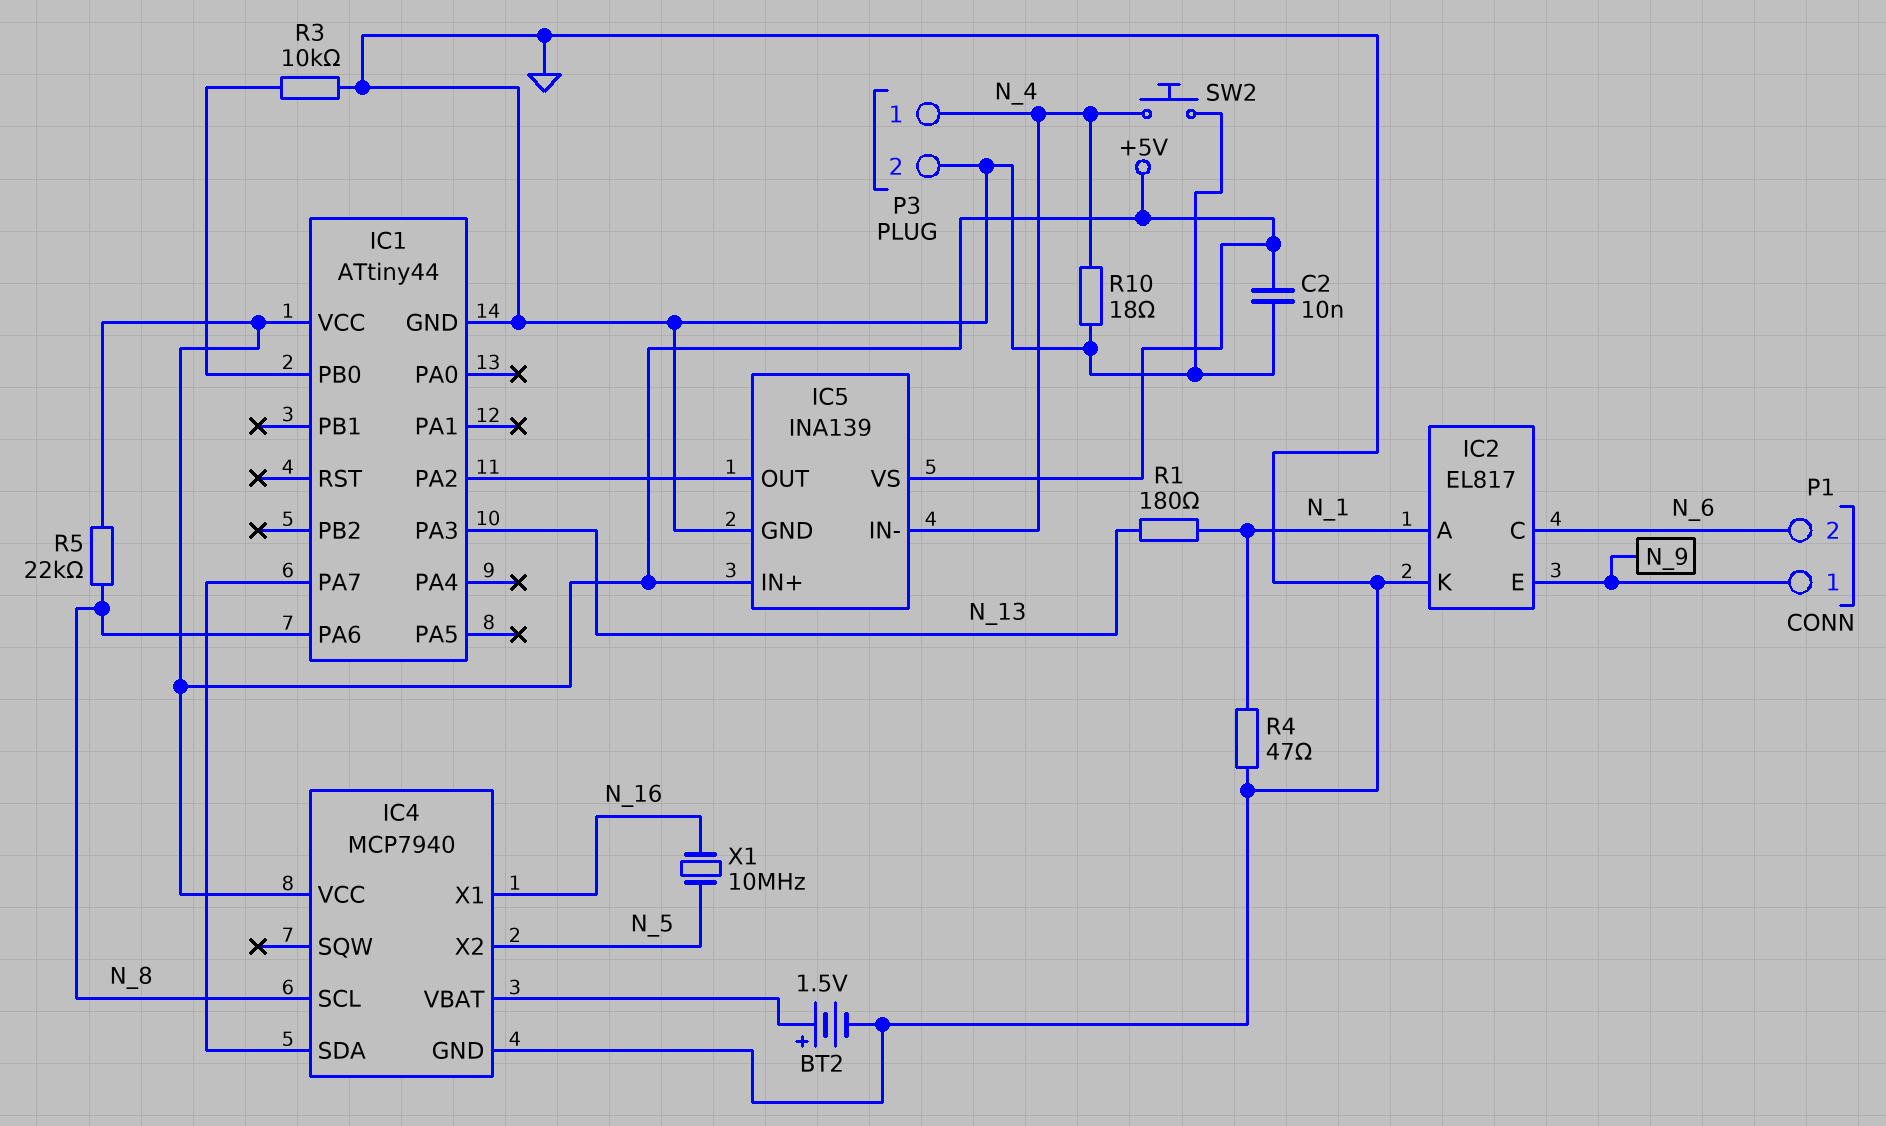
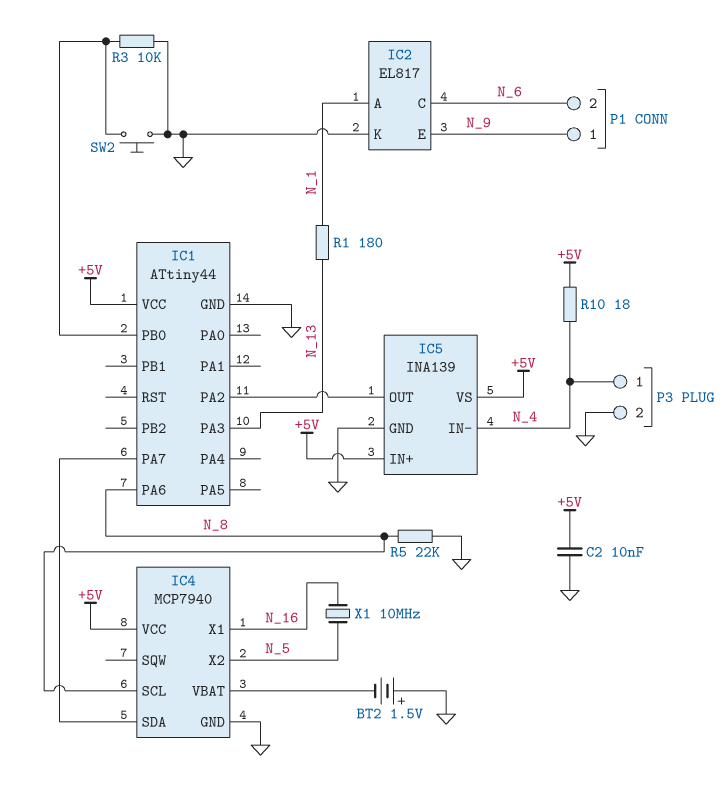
BT2: 1.5V (plus IC4/VBAT, minus GND) -> 1.5V (plus GND, minus IC4/VBAT)
R4: 47 (GND, N_1) -> none
R5: 22k (+5V, N_8) -> 22k (GND, N_8)
R10: 18 (GND, N_4) -> 18 (+5V, N_4)
SW2: button (GND, N_4) -> button (GND, IC1/PB0)

